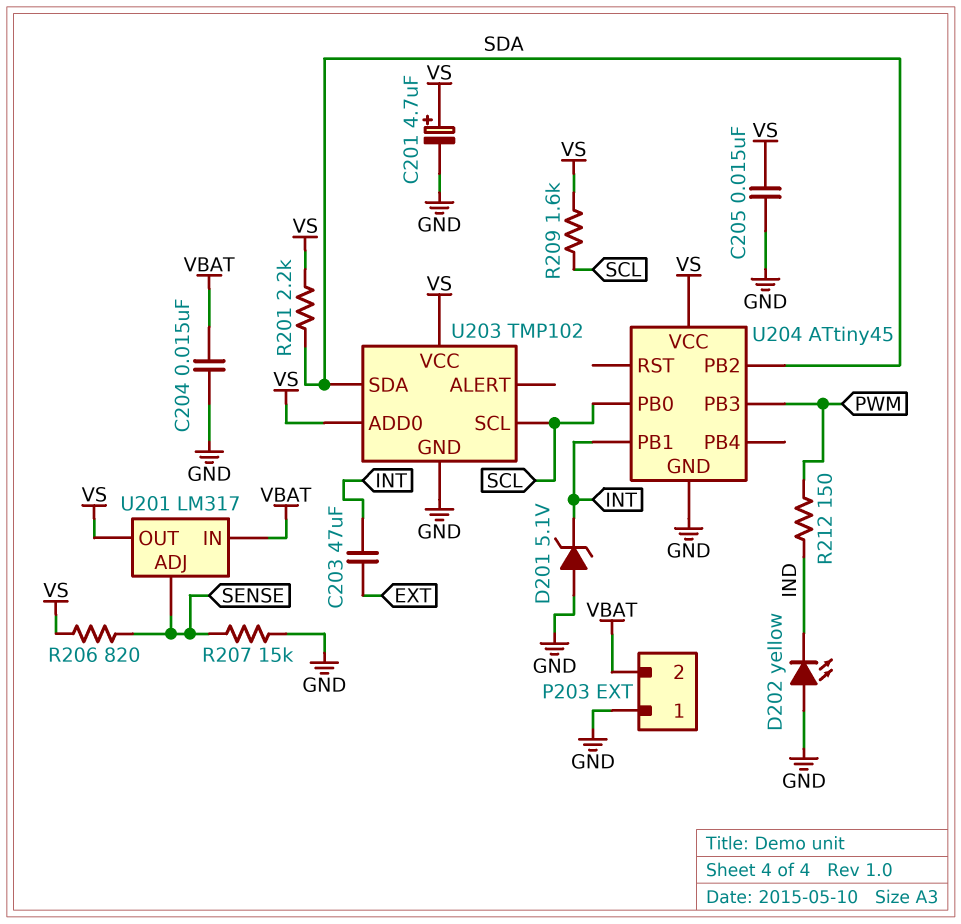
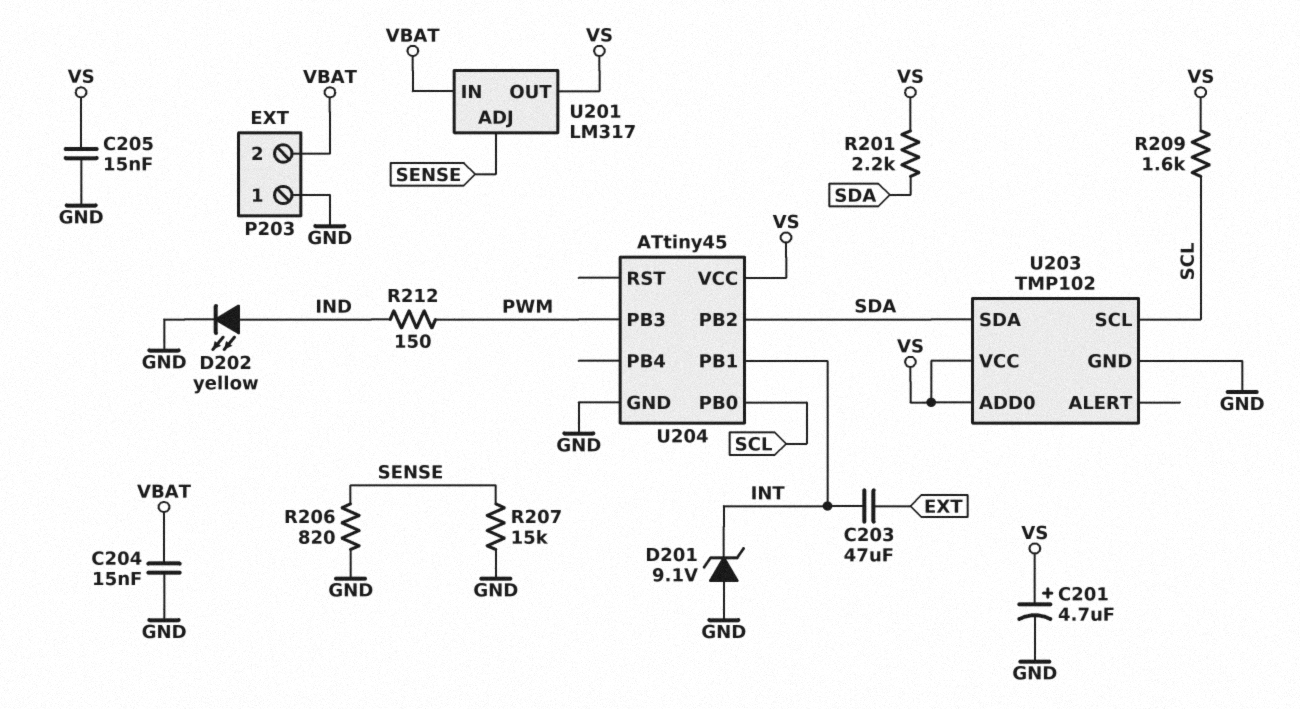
D201: zener 5.1V (A GND, K INT) -> zener 9.1V (A GND, K INT)
D202: LED yellow (A GND, K IND) -> LED yellow (A IND, K GND)
R206: 820 (SENSE, VS) -> 820 (GND, SENSE)

